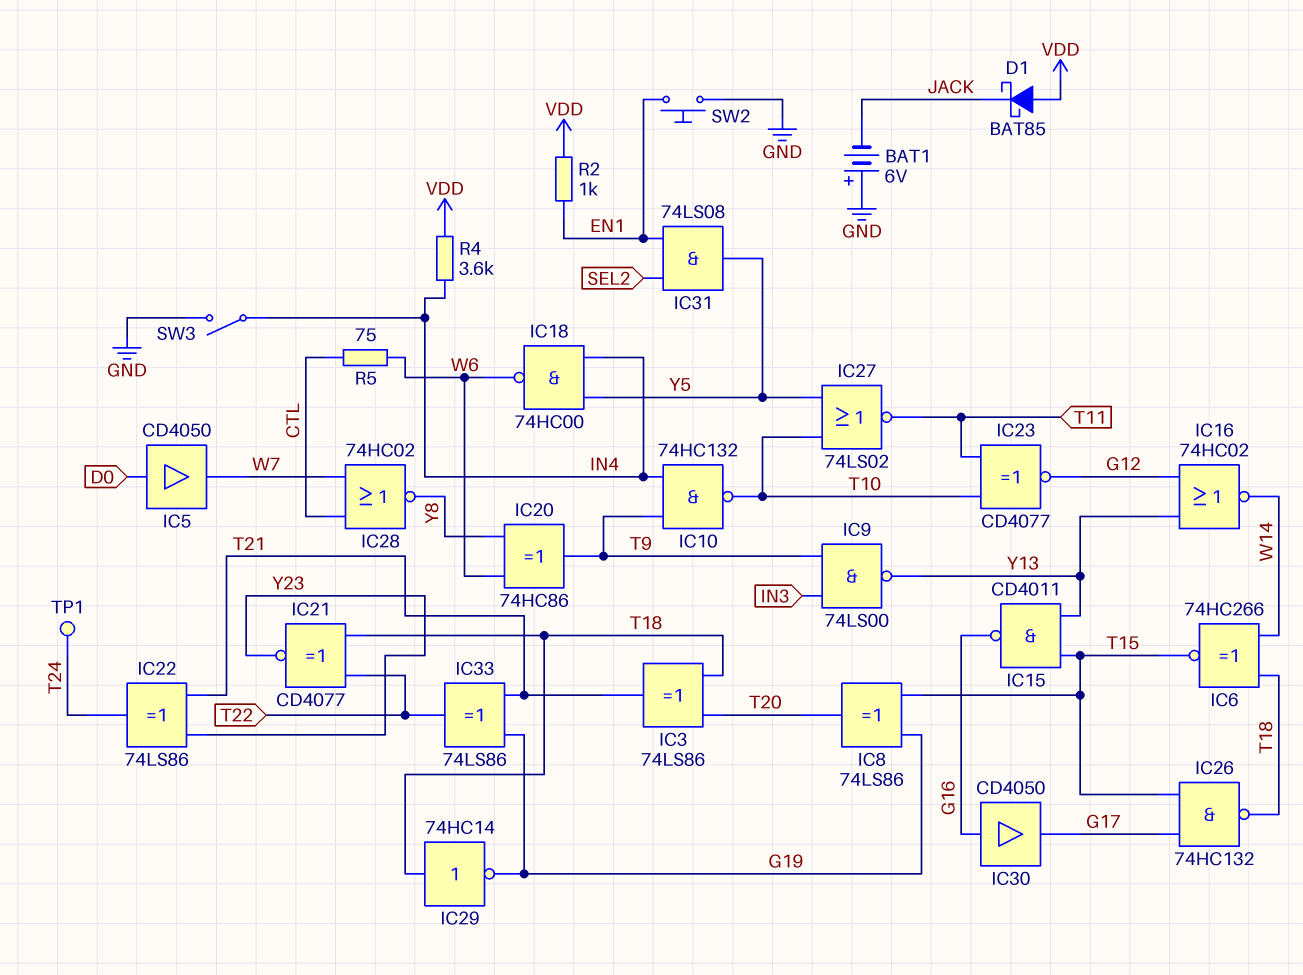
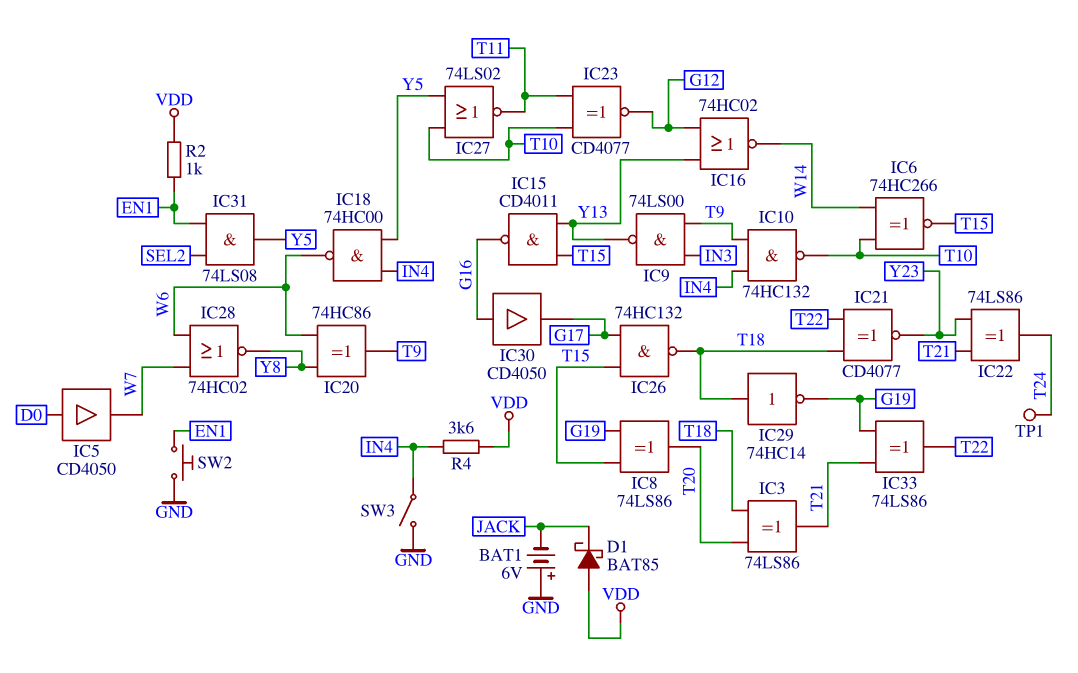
IC6: XNOR 74HC266 (in T18, in W14, out T15) -> XNOR 74HC266 (in T10, in W14, out T15)
IC28: NOR 74HC02 (in CTL, in W7, out Y8) -> NOR 74HC02 (in W6, in W7, out Y8)
R5: 75 (CTL, W6) -> none

